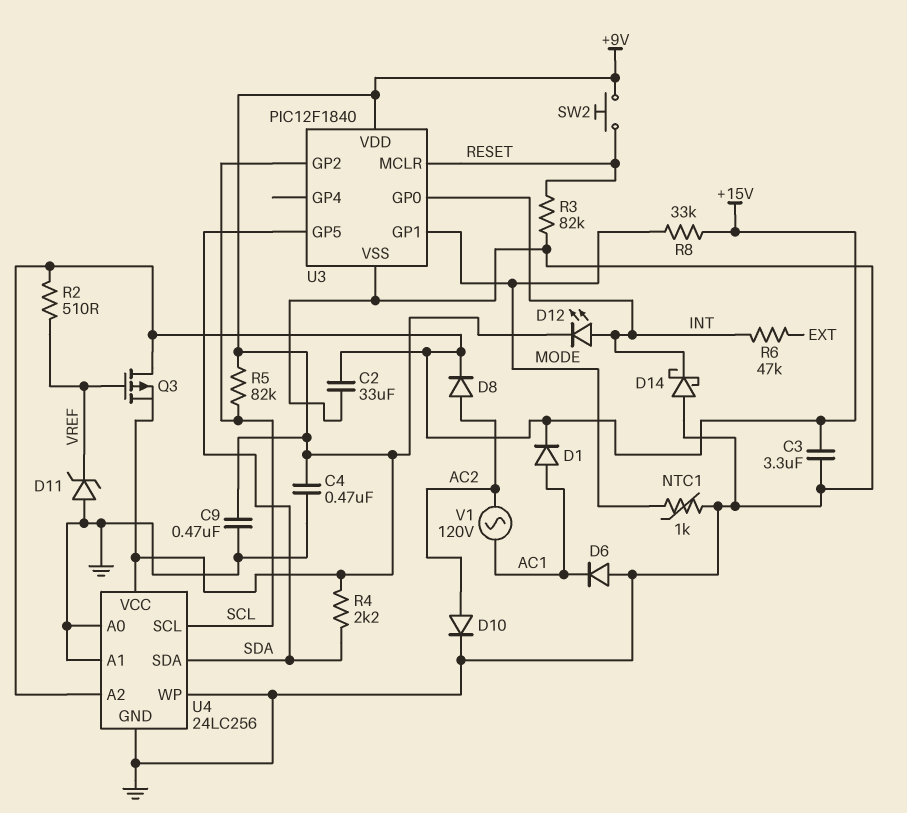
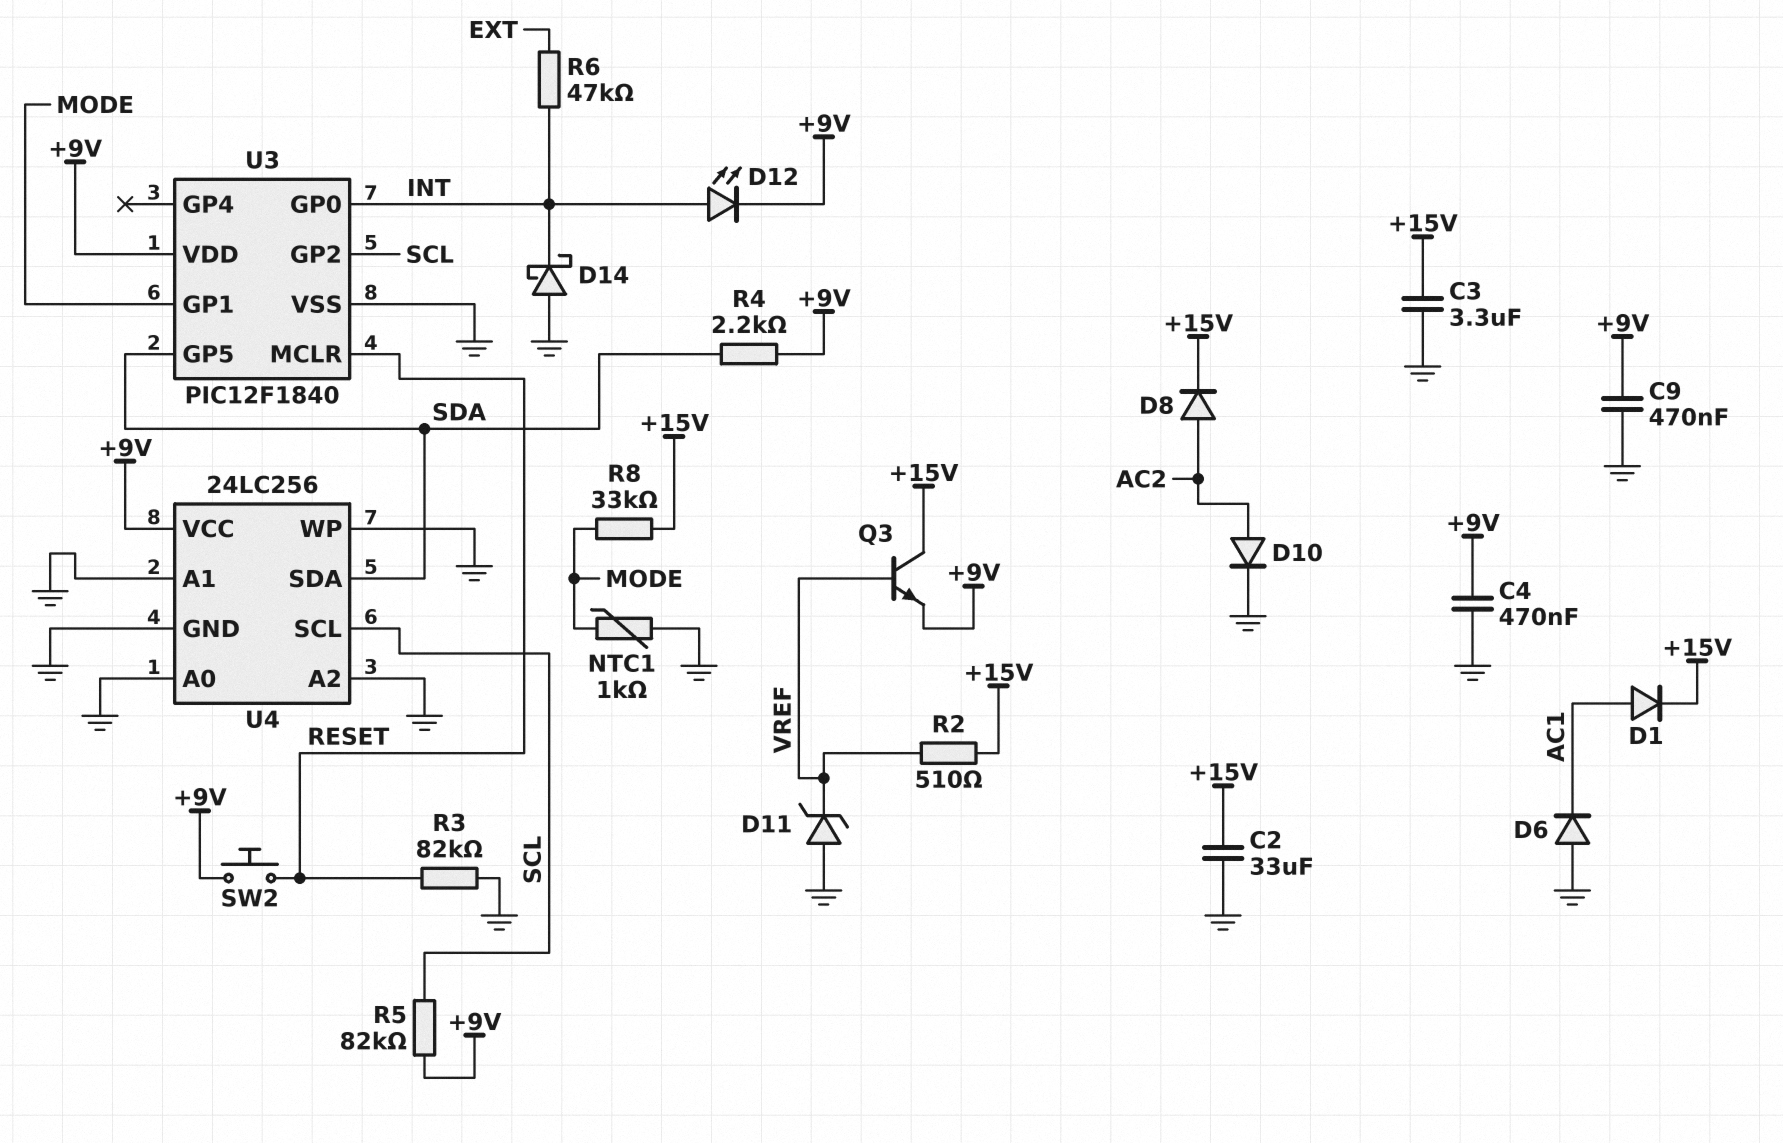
Q3: PMOS (G VREF, D +15V, S +9V) -> NPN (B VREF, C +15V, E +9V)
U4 pin A2: +15V -> GND
V1: AC 120V (AC1, AC2) -> none

